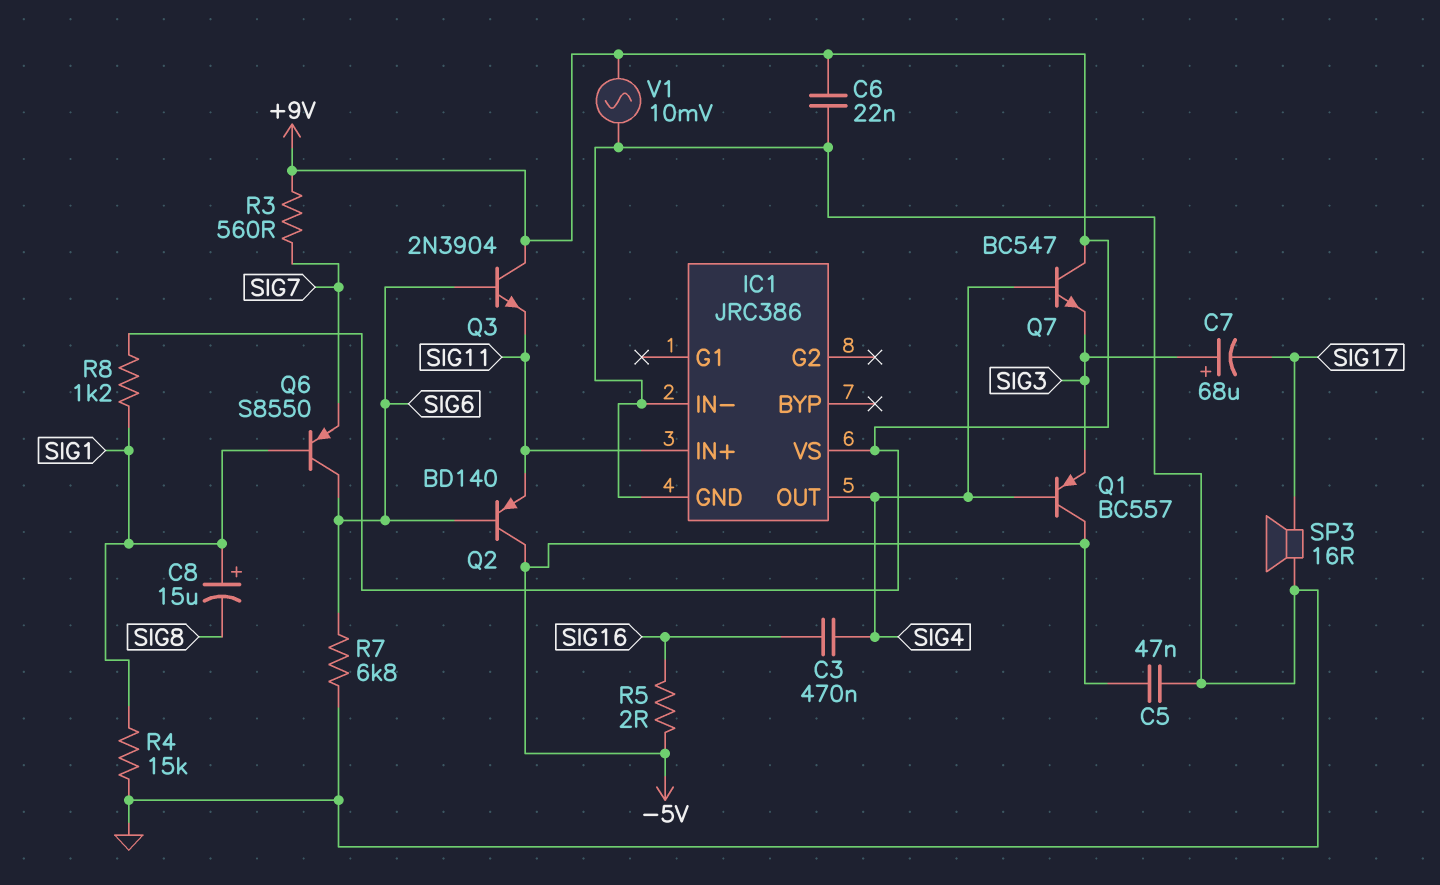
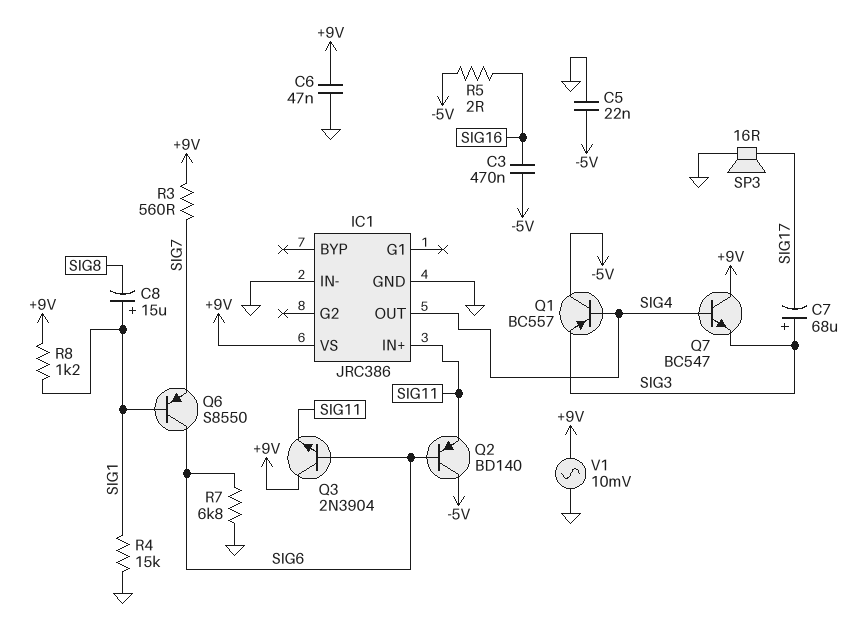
C3: 470nF (SIG4, SIG16) -> 470nF (-5V, SIG16)
C5: 47nF (-5V, GND) -> 22nF (-5V, GND)
C6: 22nF (+9V, GND) -> 47nF (+9V, GND)

